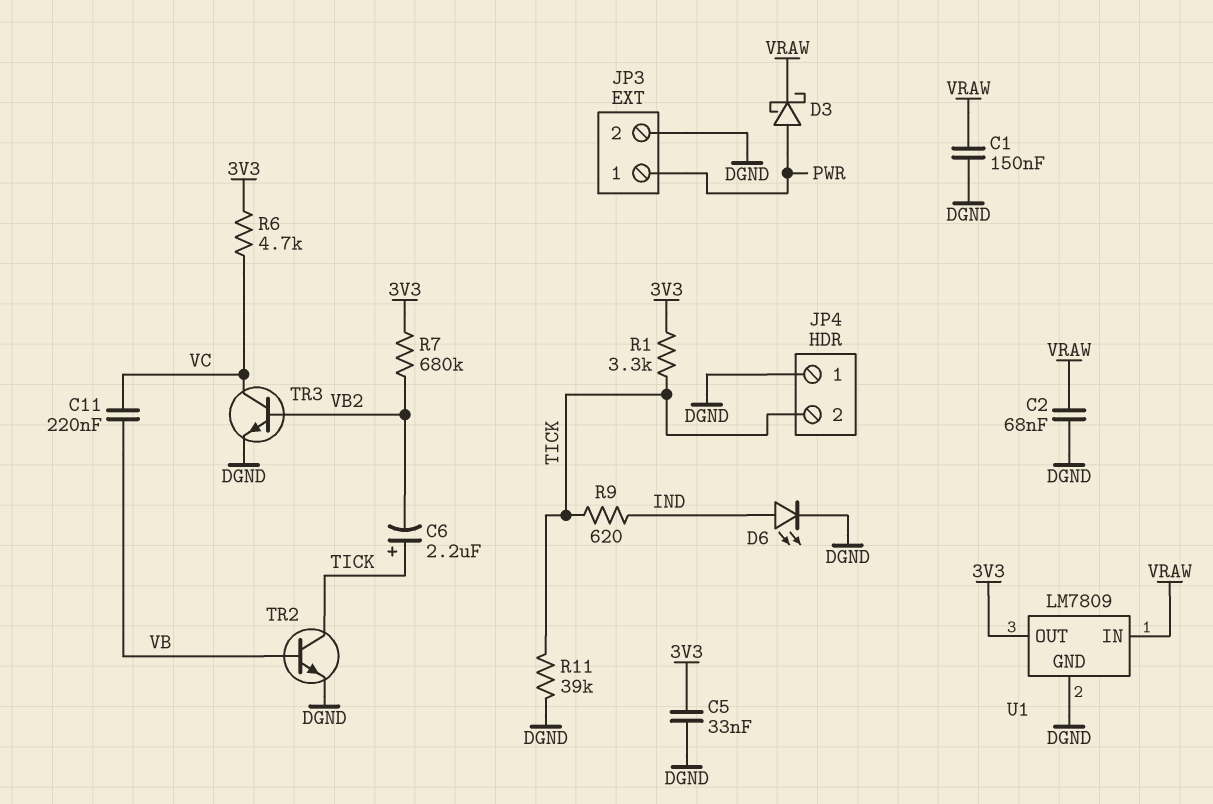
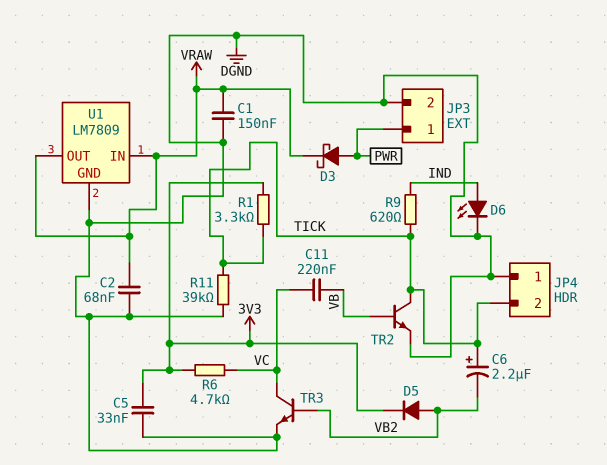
D5: none -> diode (A VB2, K 3V3)
R7: 680k (3V3, VB2) -> none
U1 pin OUT: 3V3 -> VRAW

